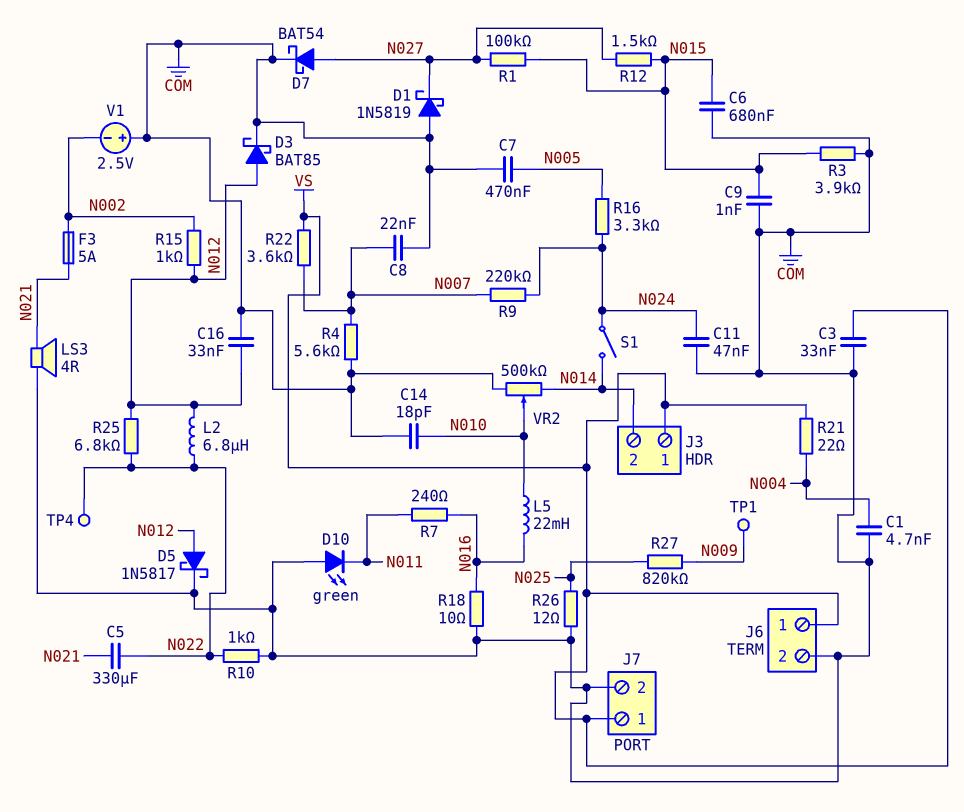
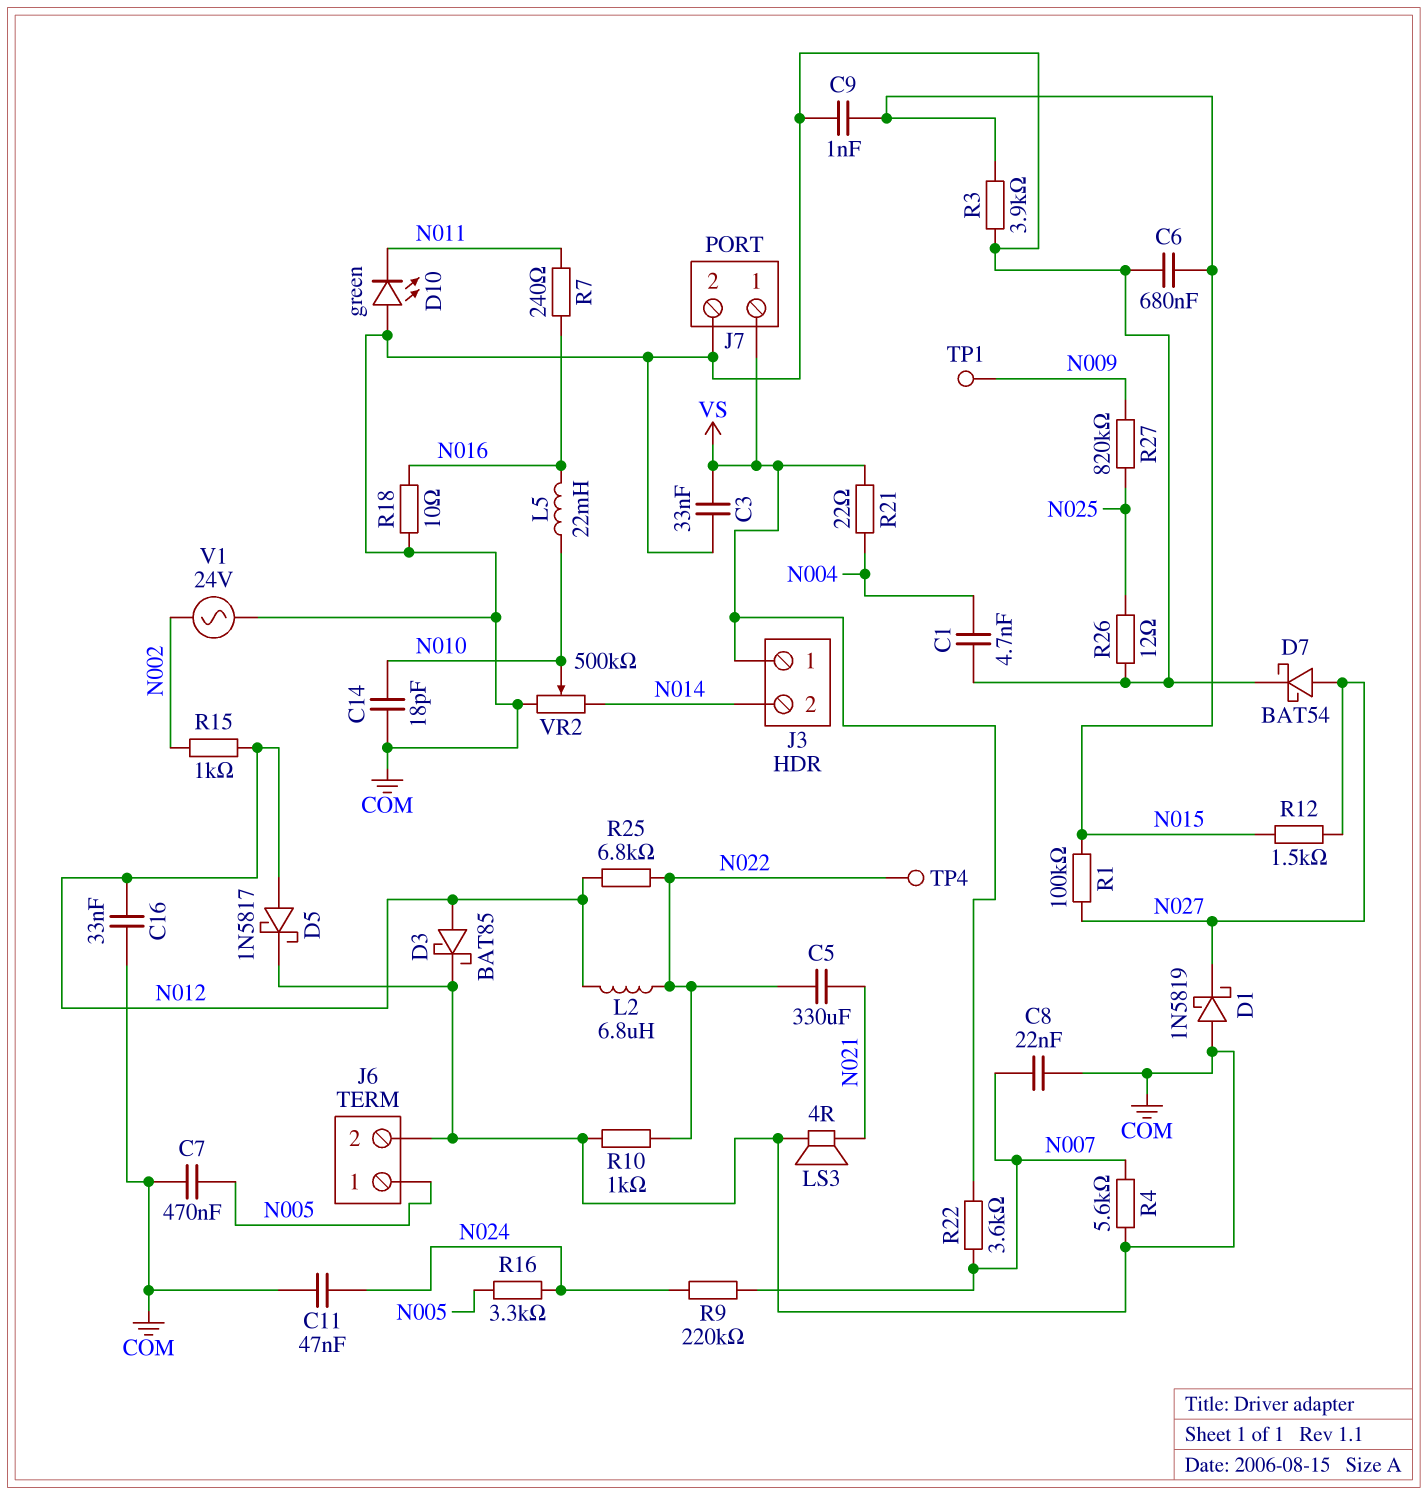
F3: 5A (N002, N021) -> none
J6 pin 1: VS -> N005
S1: switch (N014, N024) -> none
V1: 2.5V (plus COM, minus N002) -> AC 24V (COM, N002)

